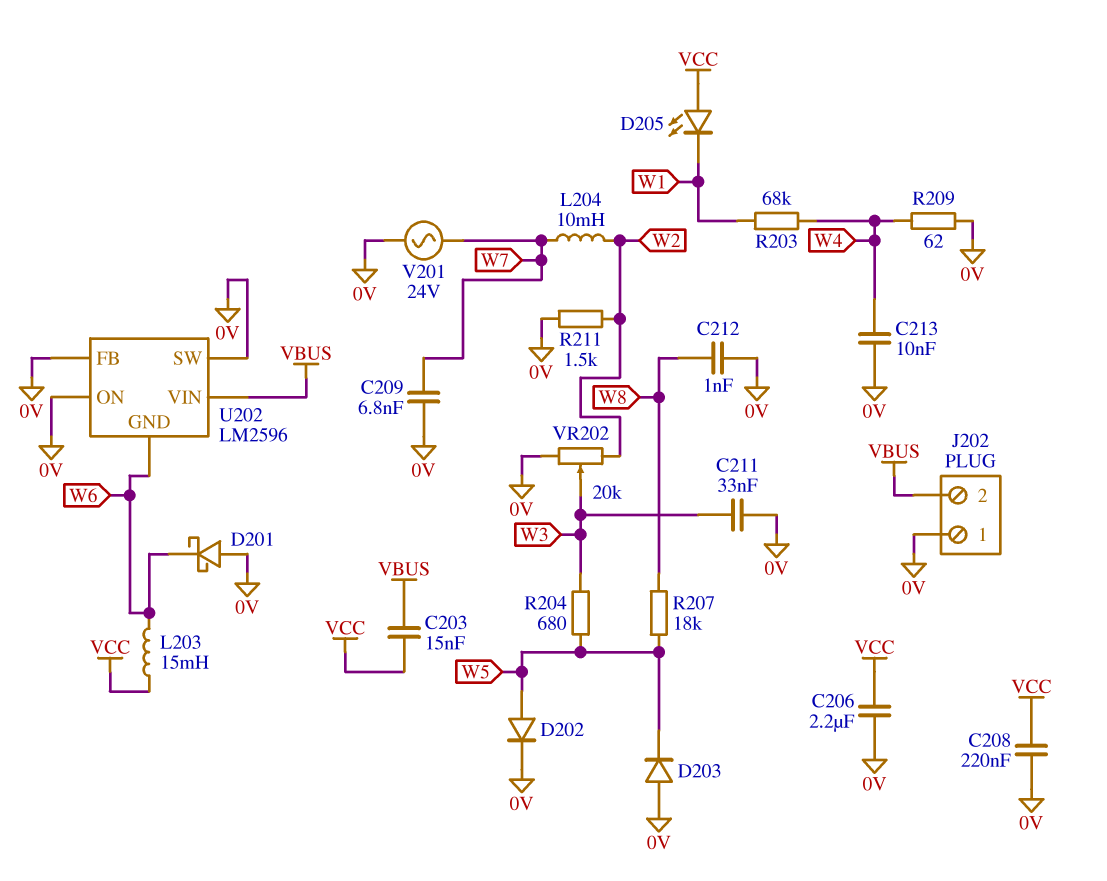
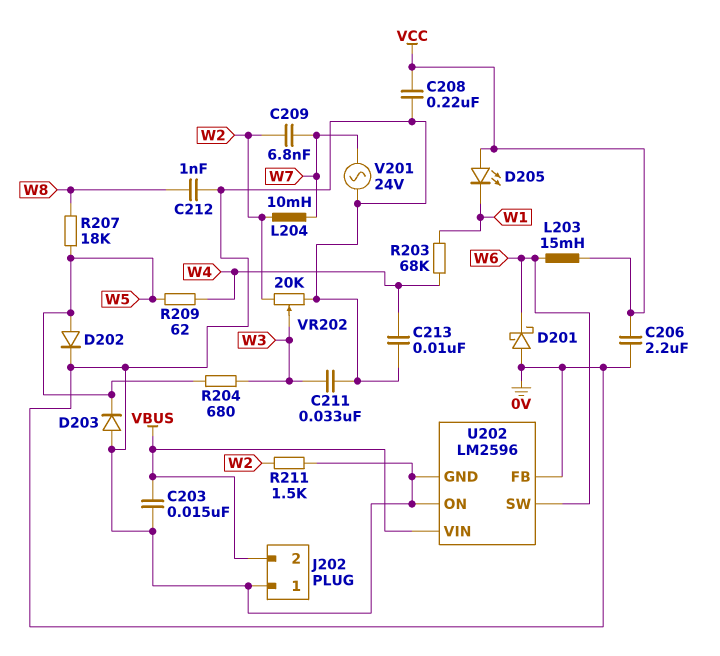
C203: 15nF (VBUS, VCC) -> 15nF (0V, VBUS)
C209: 6.8nF (0V, W7) -> 6.8nF (W2, W7)
R209: 62 (0V, W4) -> 62 (W4, W5)
U202 pin GND: W6 -> 0V
U202 pin SW: 0V -> W6

